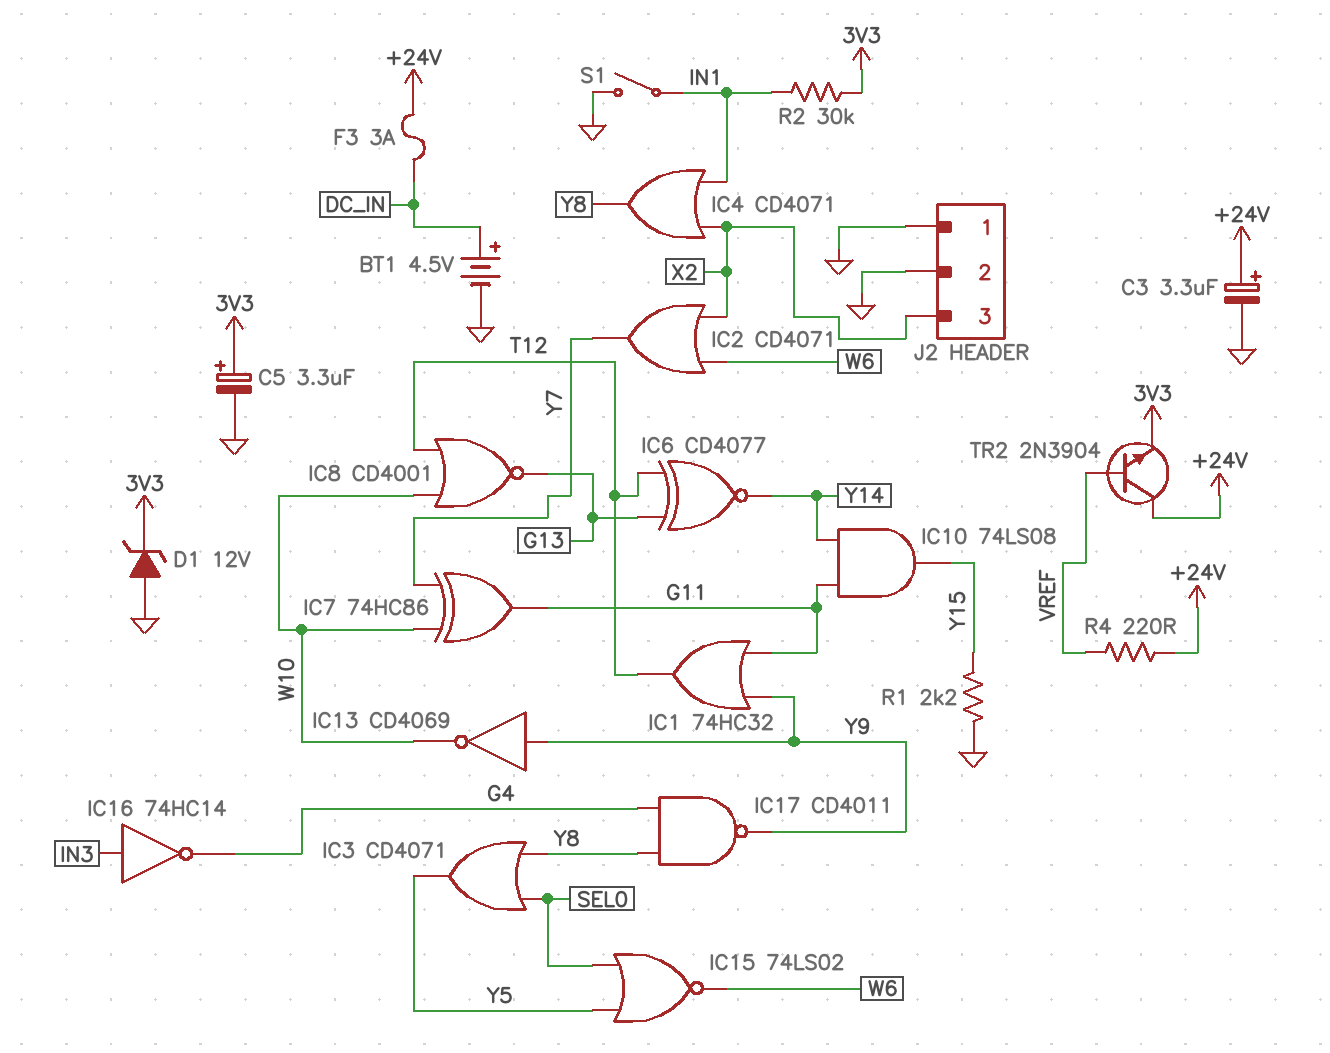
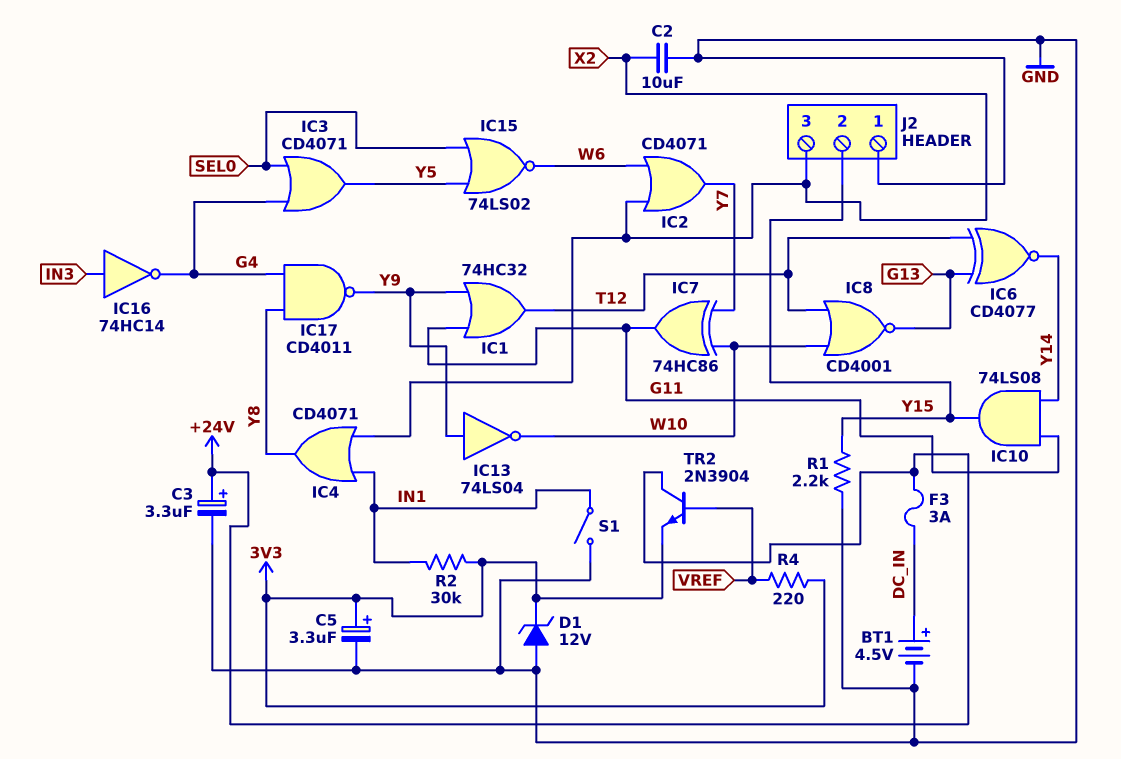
C2: none -> 10uF (GND, X2)
IC3: OR CD4071 (in SEL0, in Y8, out Y5) -> OR CD4071 (in G4, in SEL0, out Y5)
IC13: NOT CD4069 (in Y9, out W10) -> NOT 74LS04 (in Y9, out W10)
J2 pin 2: GND -> Y15
R4: 220 (+24V, VREF) -> 220 (3V3, VREF)

